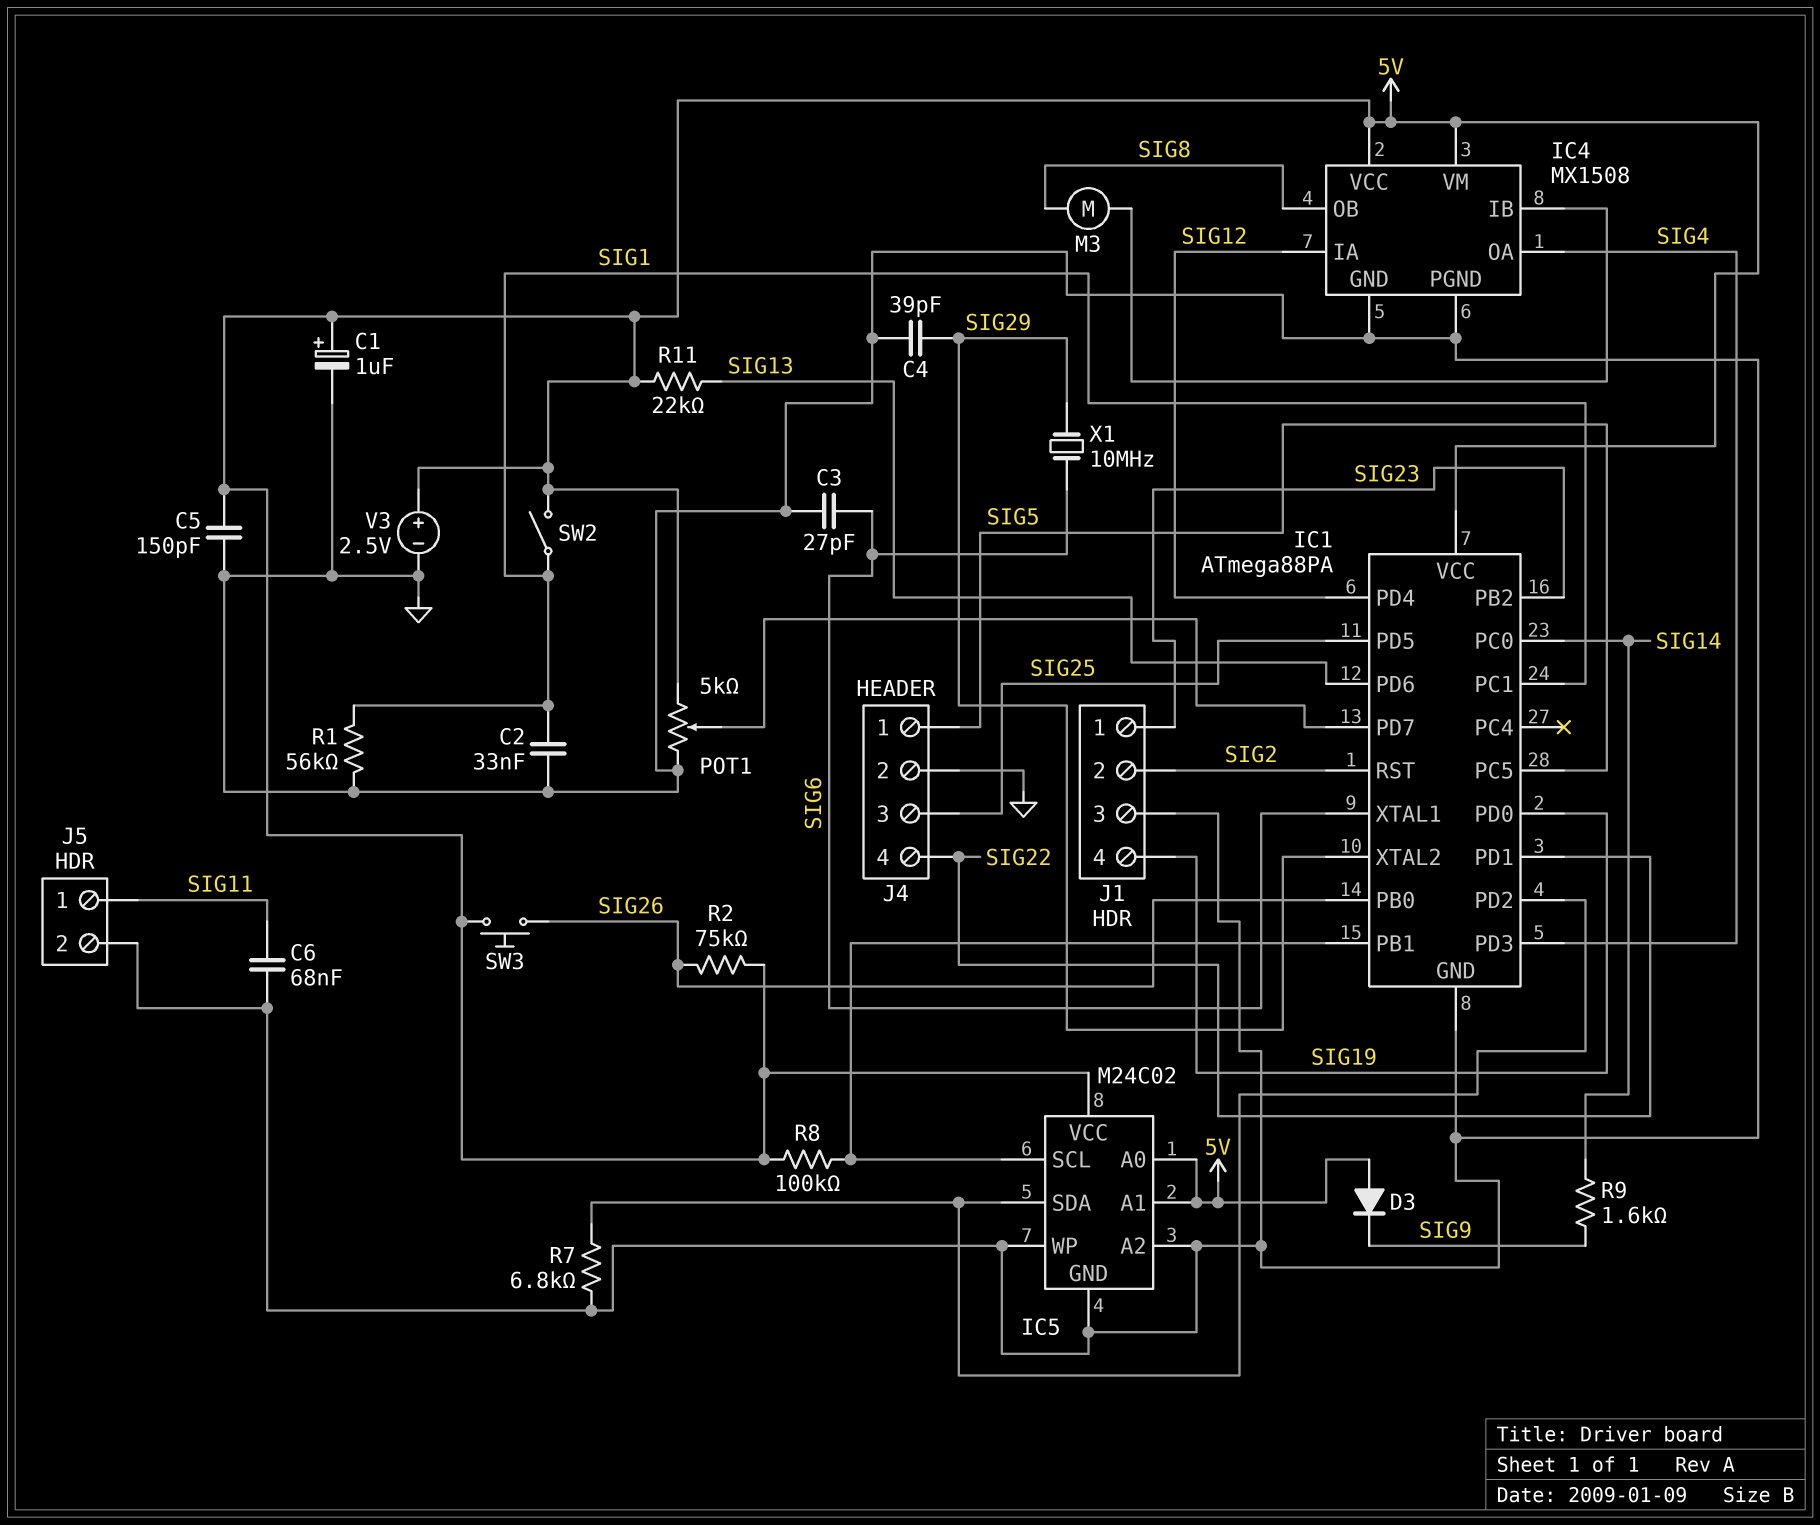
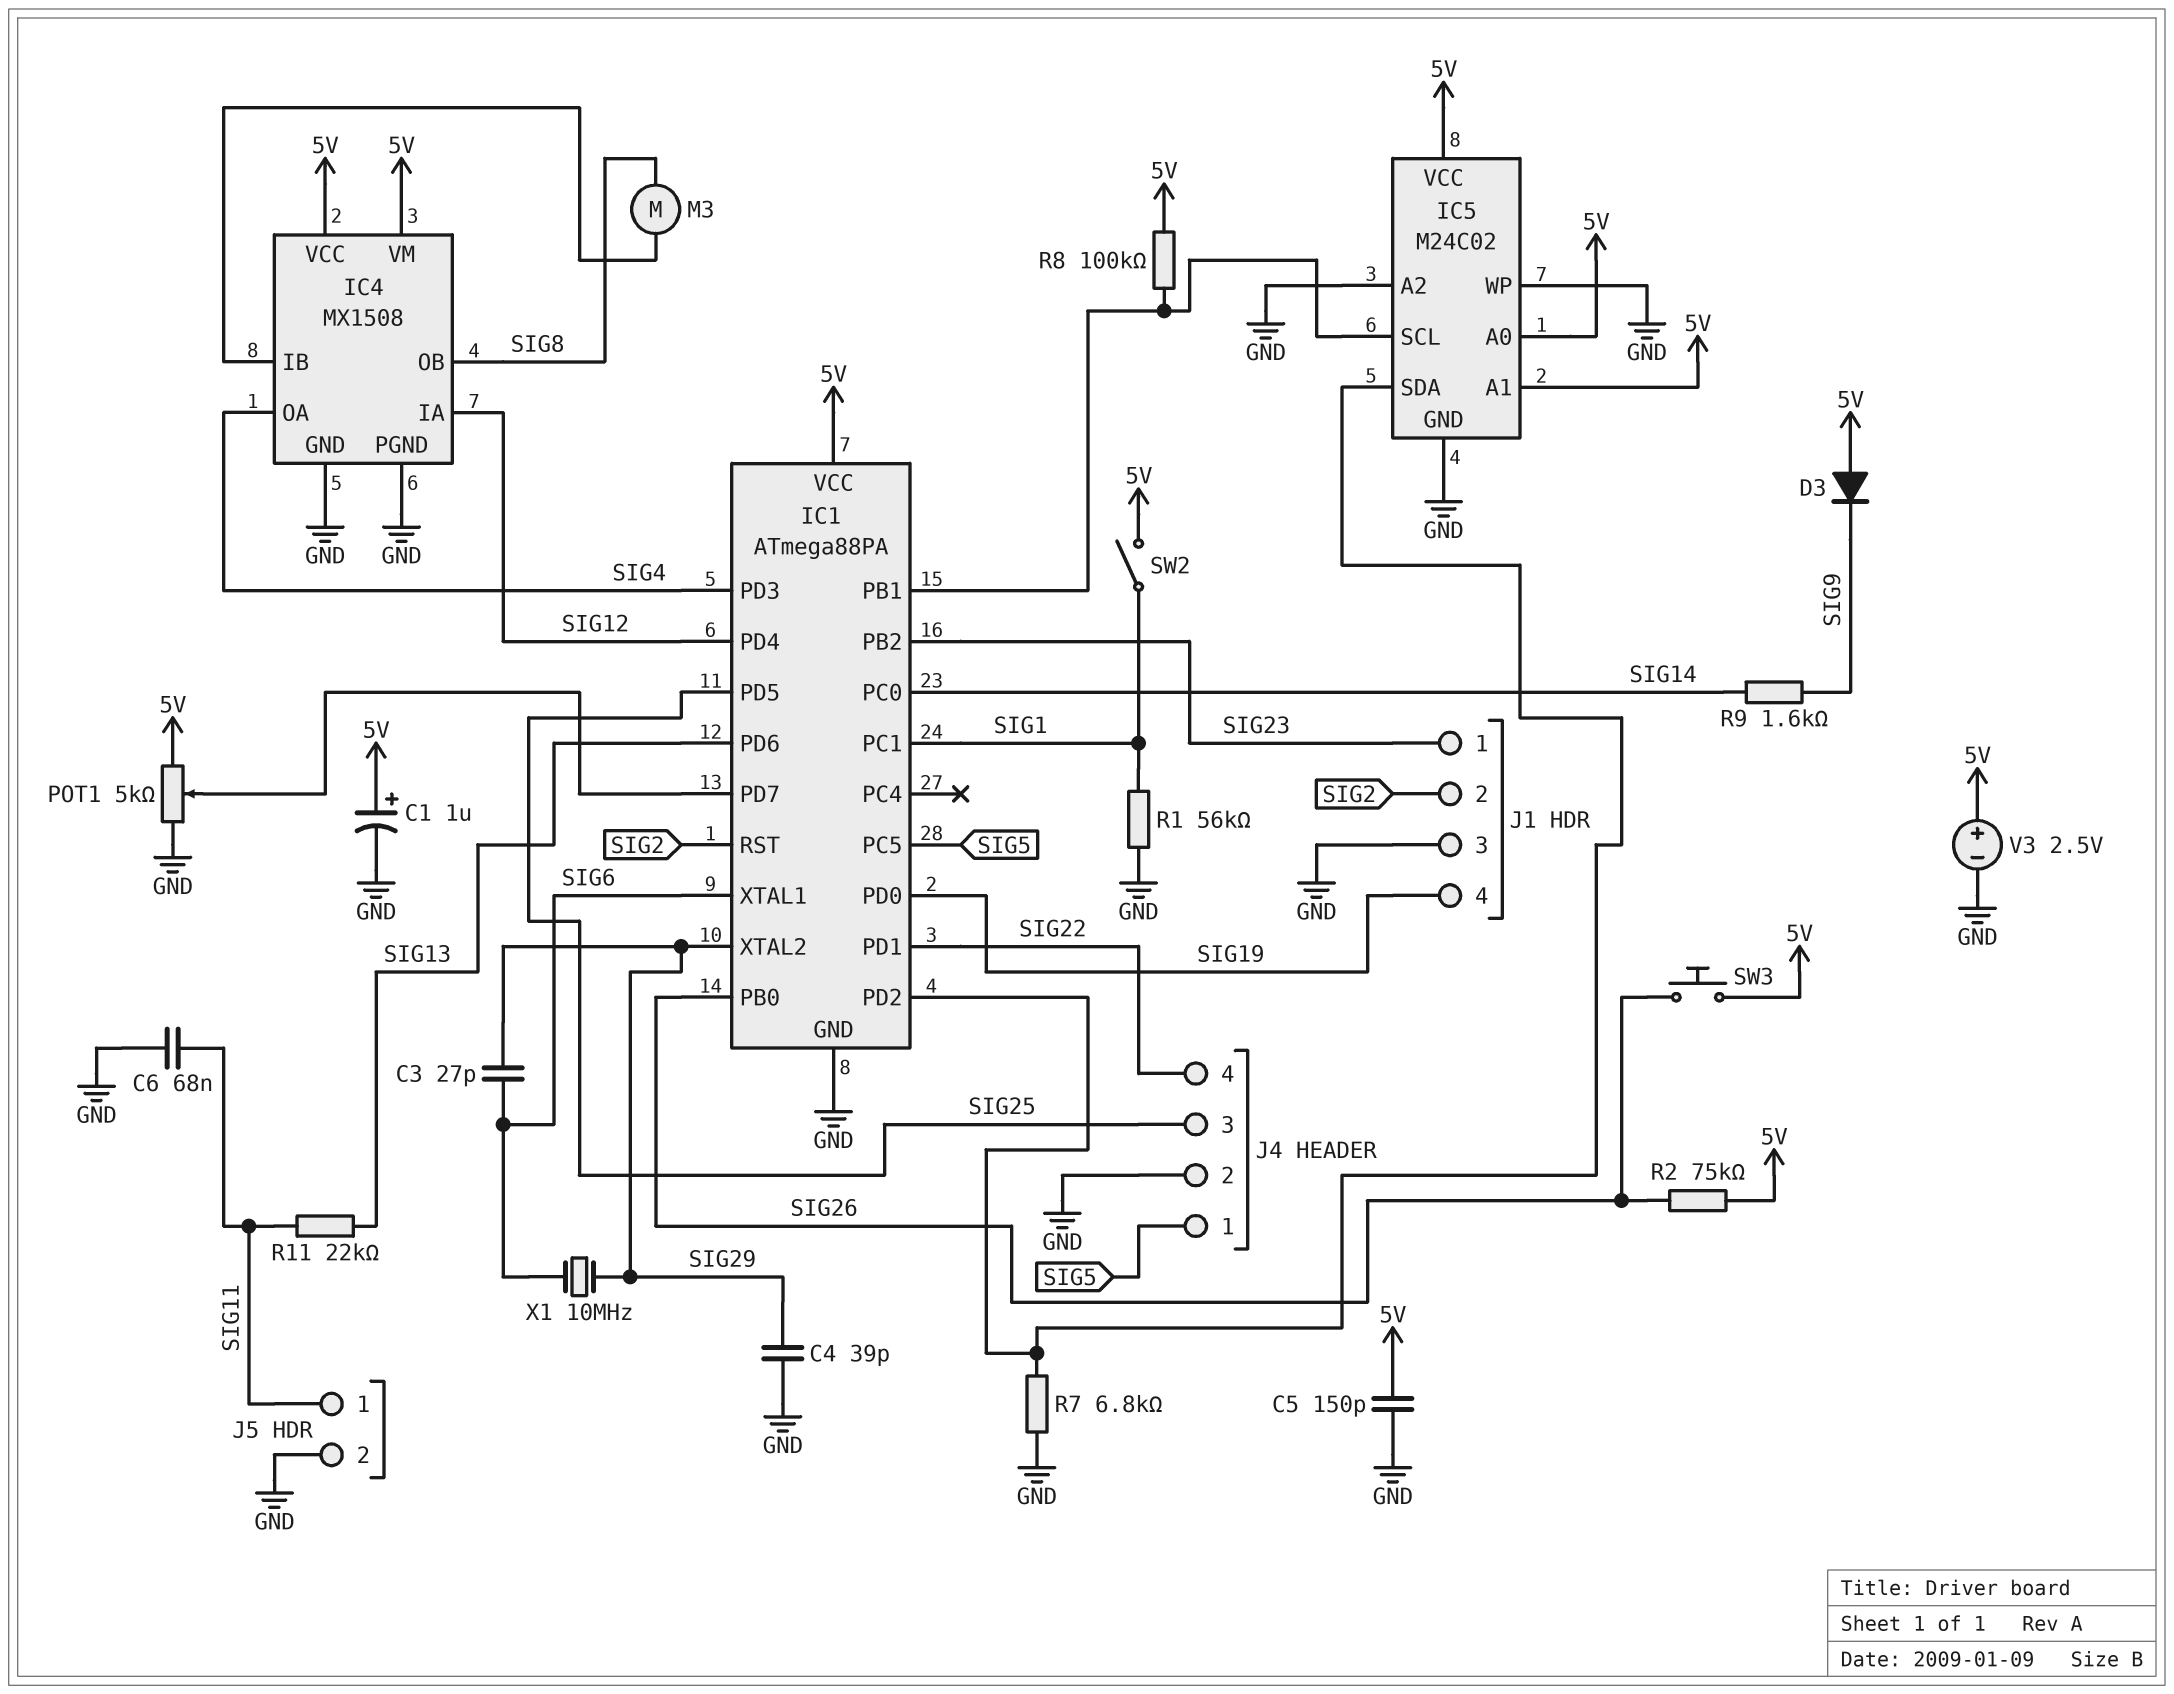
C2: 33nF (GND, SIG1) -> none
C3: 27pF (GND, SIG6) -> 27pF (SIG6, SIG29)
R11: 22k (5V, SIG13) -> 22k (SIG11, SIG13)

